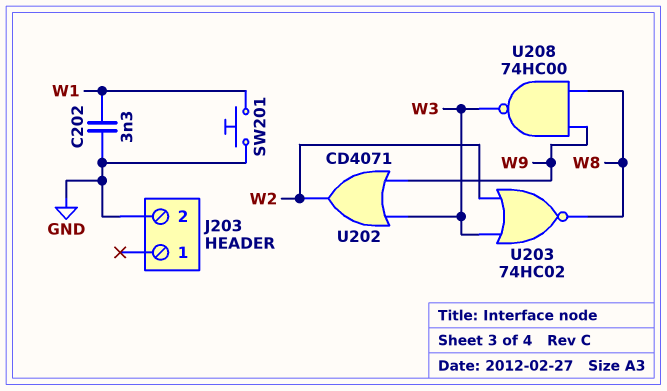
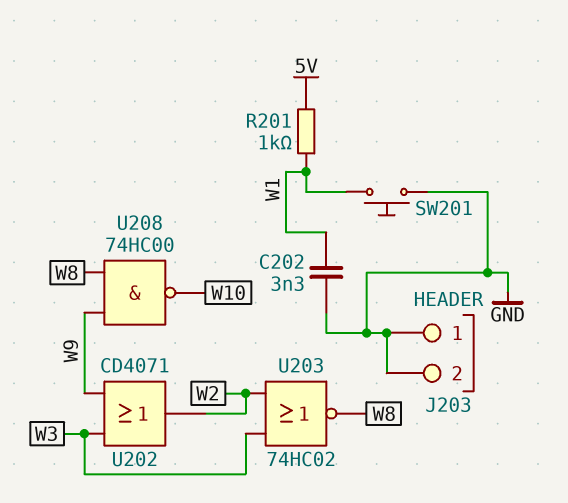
J203 pin 1: none -> GND
R201: none -> 1k (5V, W1)
U208: NAND 74HC00 (in W8, in W9, out W3) -> NAND 74HC00 (in W8, in W9, out W10)

